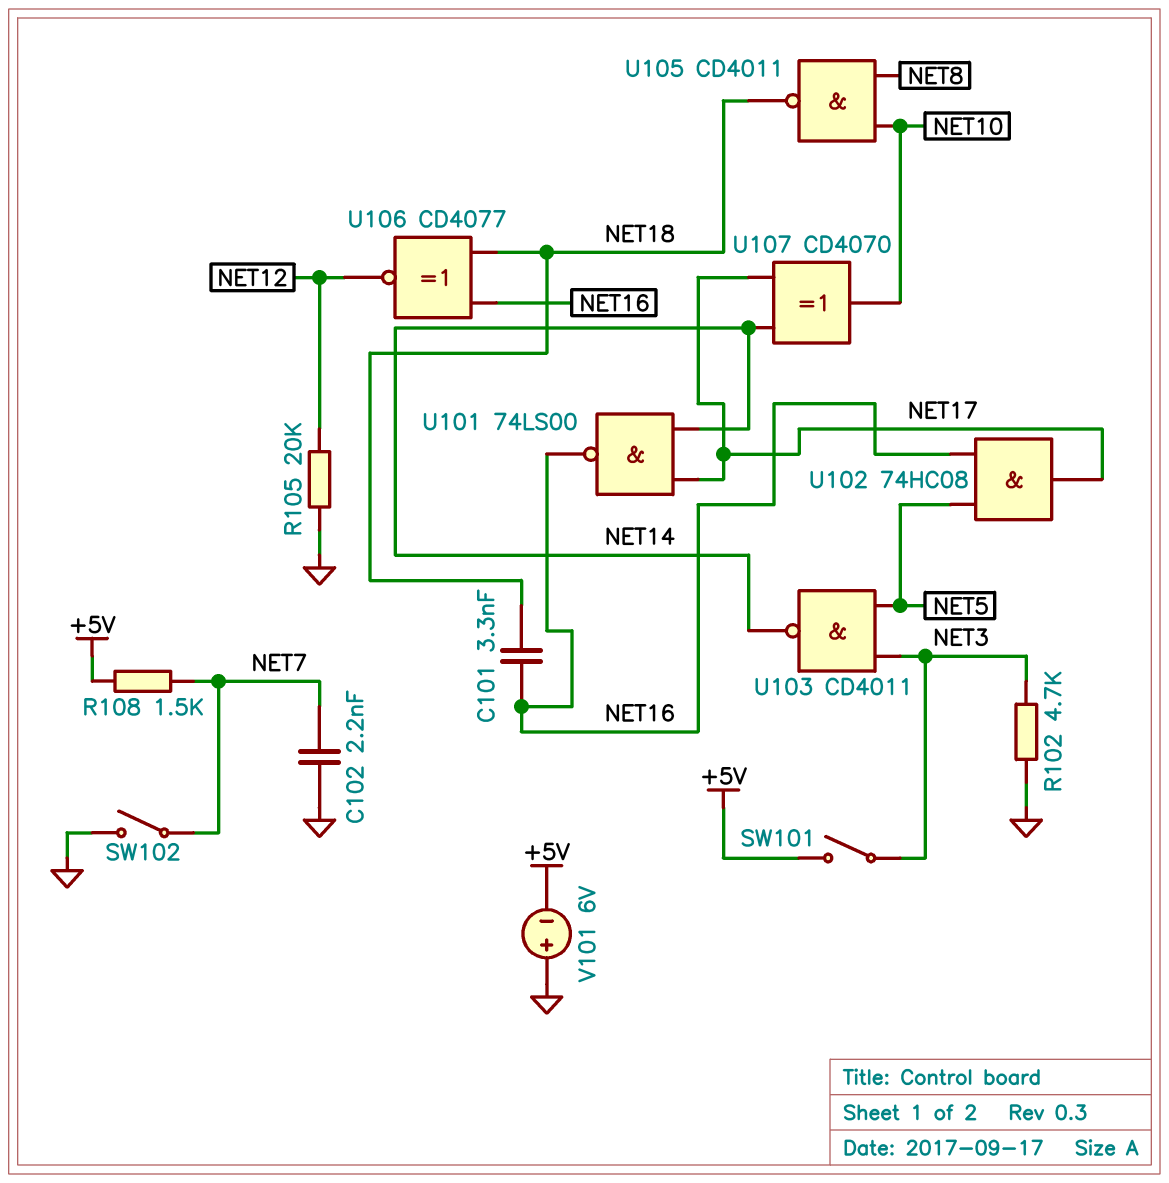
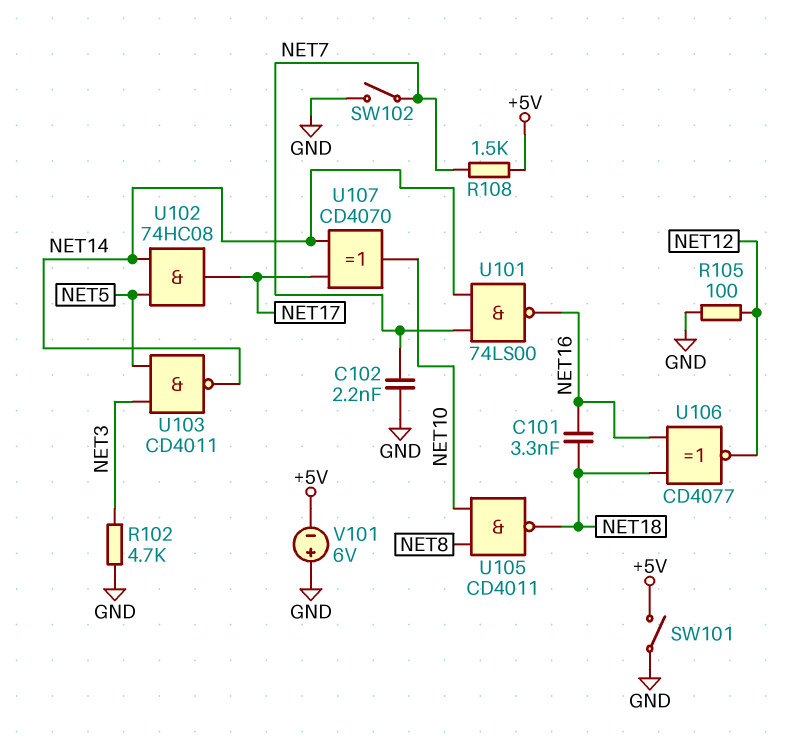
R105: 20k (GND, NET12) -> 100 (GND, NET12)
SW101: switch (+5V, NET3) -> switch (+5V, GND)
U101: NAND 74LS00 (in NET14, in NET17, out NET16) -> NAND 74LS00 (in NET7, in NET14, out NET16)
U102: AND 74HC08 (in NET5, in NET16, out NET17) -> AND 74HC08 (in NET5, in NET14, out NET17)

